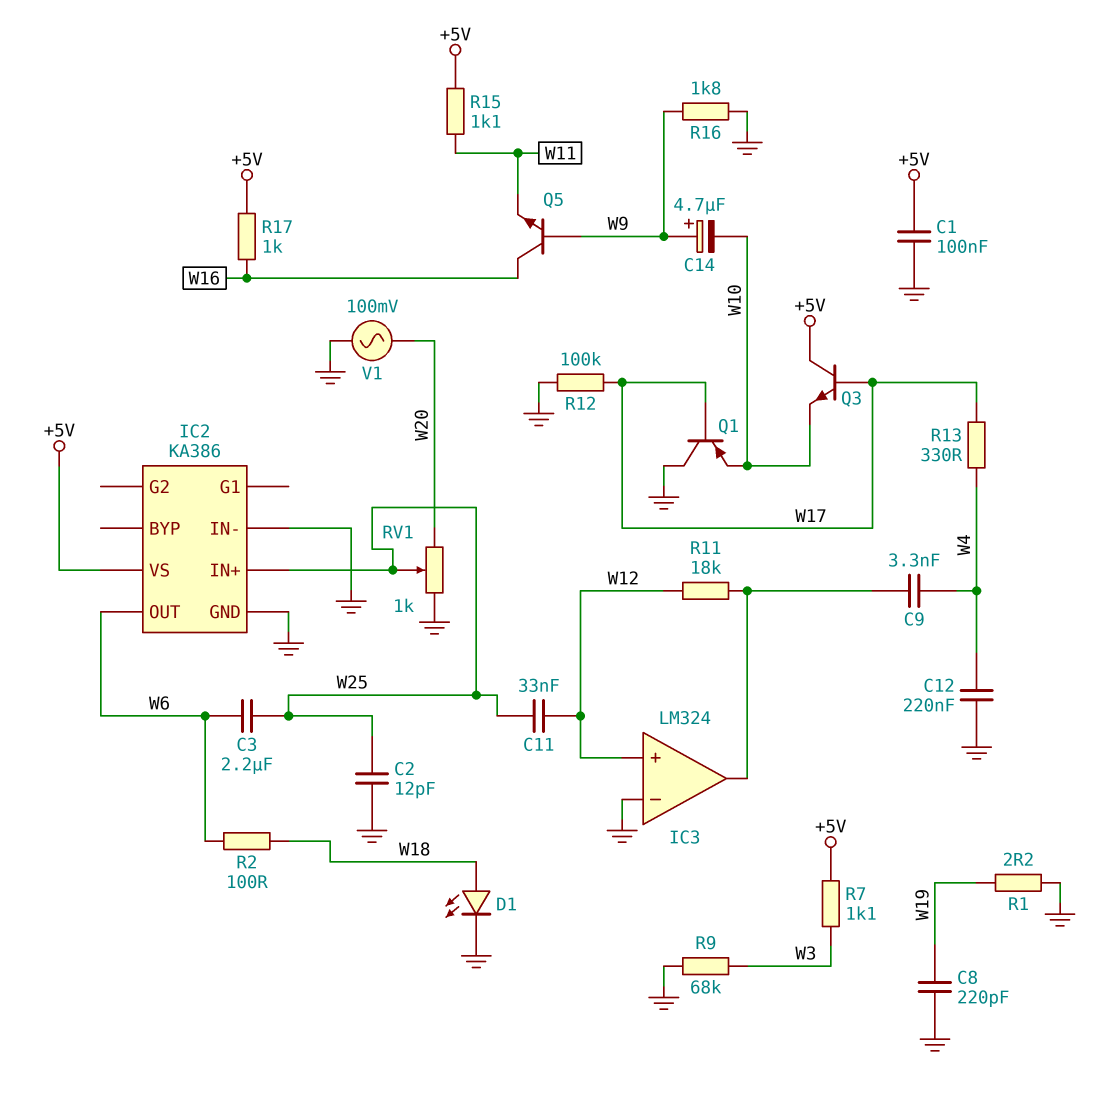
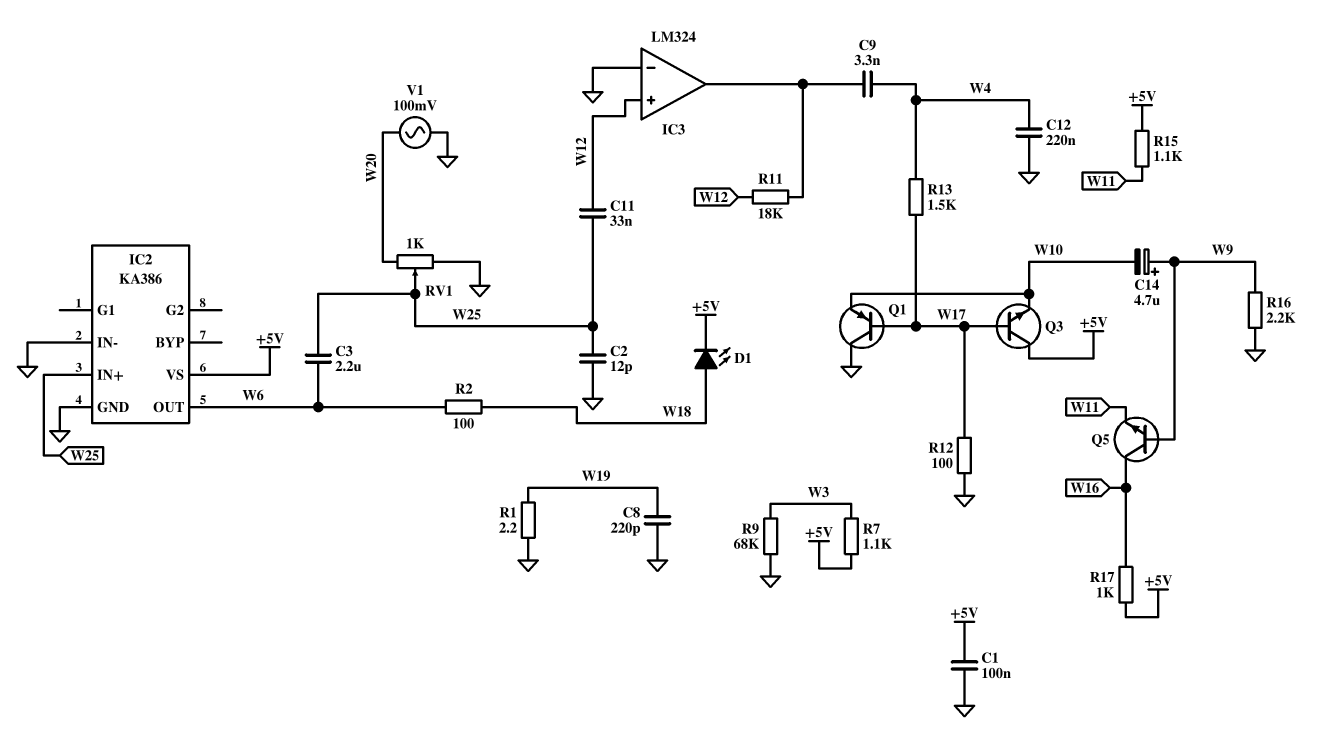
D1: LED (A W18, K GND) -> LED (A W18, K +5V)
R12: 100k (GND, W17) -> 100 (GND, W17)
R13: 330 (W4, W17) -> 1.5k (W4, W17)
R16: 1.8k (GND, W9) -> 2.2k (GND, W9)

